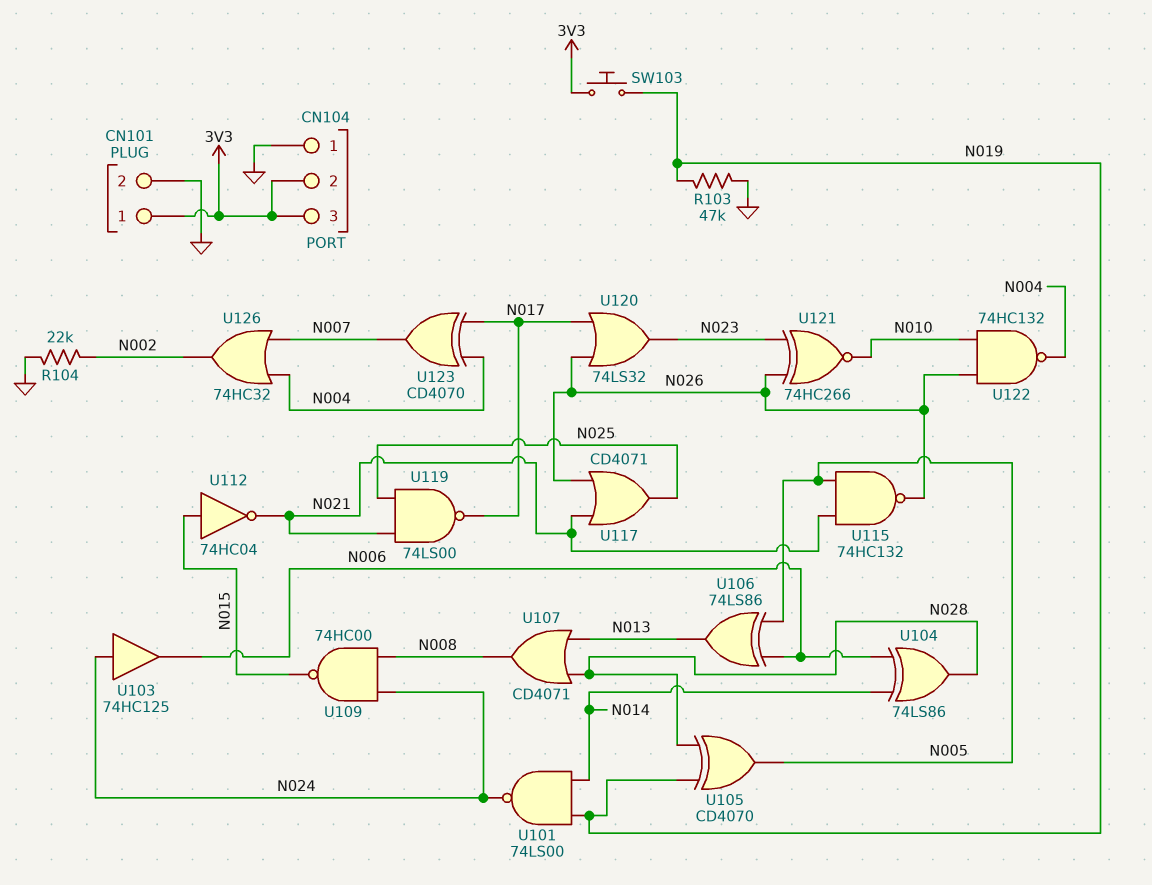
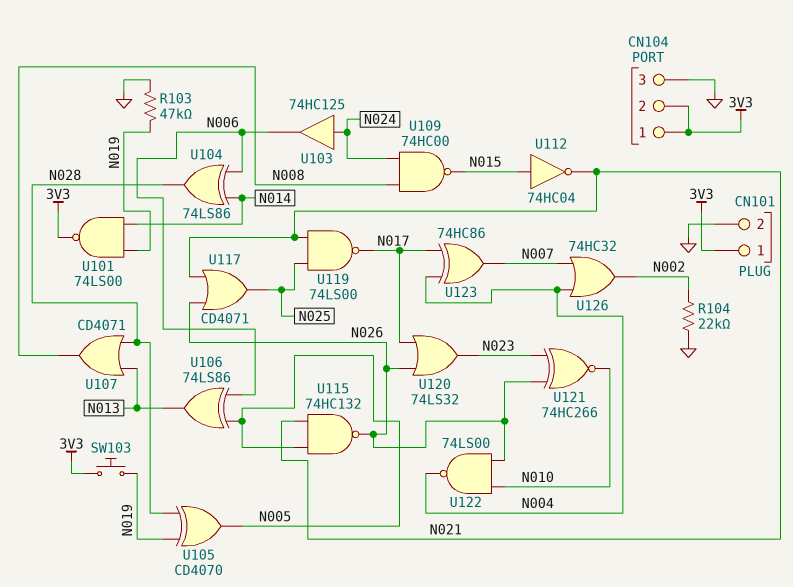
CN104 pin 1: GND -> 3V3
CN104 pin 3: 3V3 -> GND
U101: NAND 74LS00 (in N014, in N019, out N024) -> NAND 74LS00 (in N014, in N019, out 3V3)
U122: NAND 74HC132 (in N010, in N026, out N004) -> NAND 74LS00 (in N010, in N026, out N004)
U123: XOR CD4070 (in N004, in N017, out N007) -> XOR 74HC86 (in N004, in N017, out N007)

